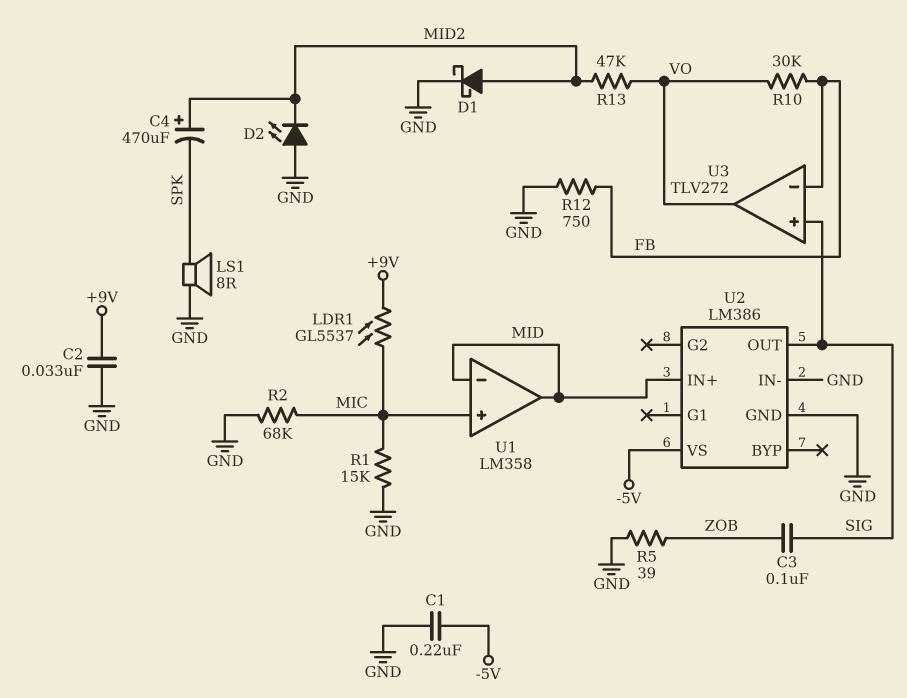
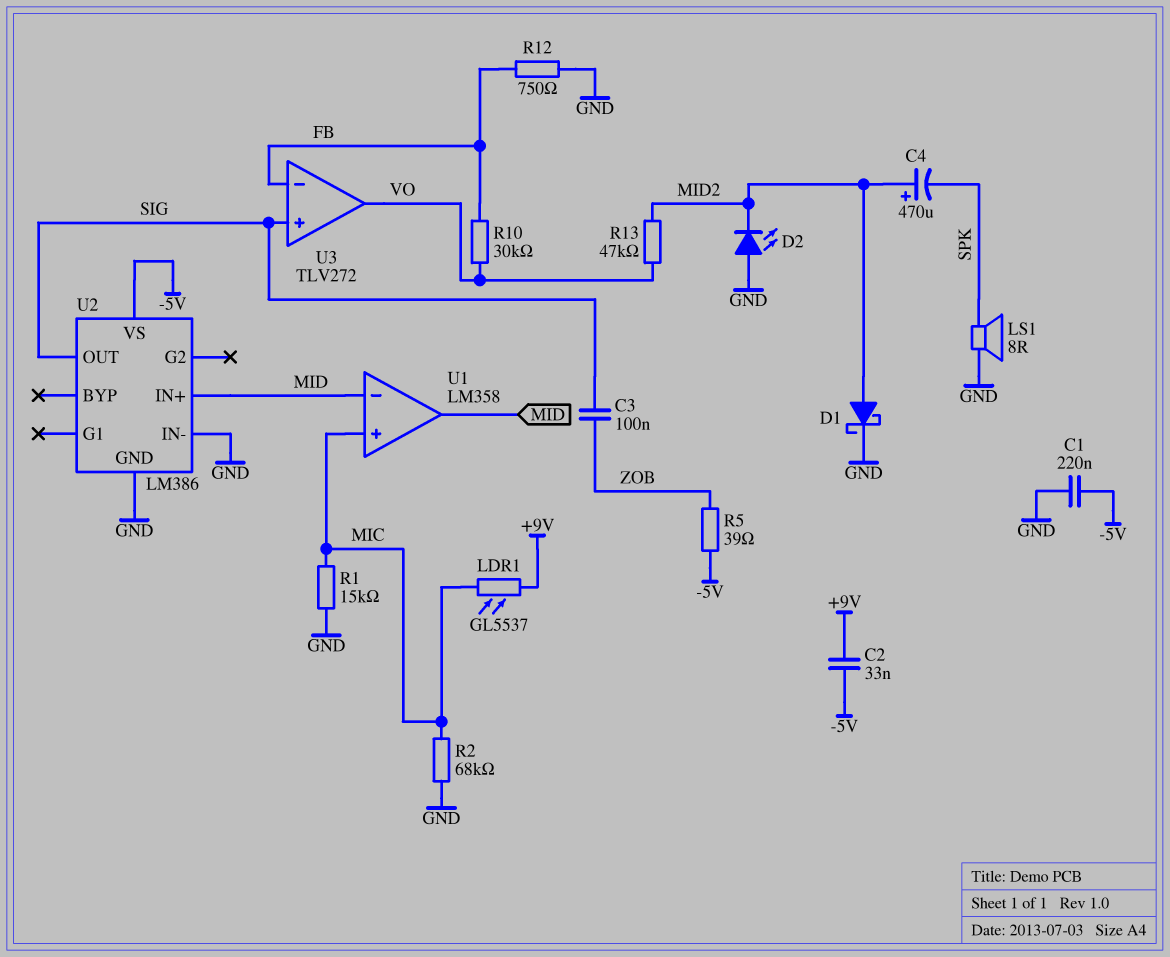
C2: 33nF (+9V, GND) -> 33nF (+9V, -5V)
R5: 39 (GND, ZOB) -> 39 (-5V, ZOB)

